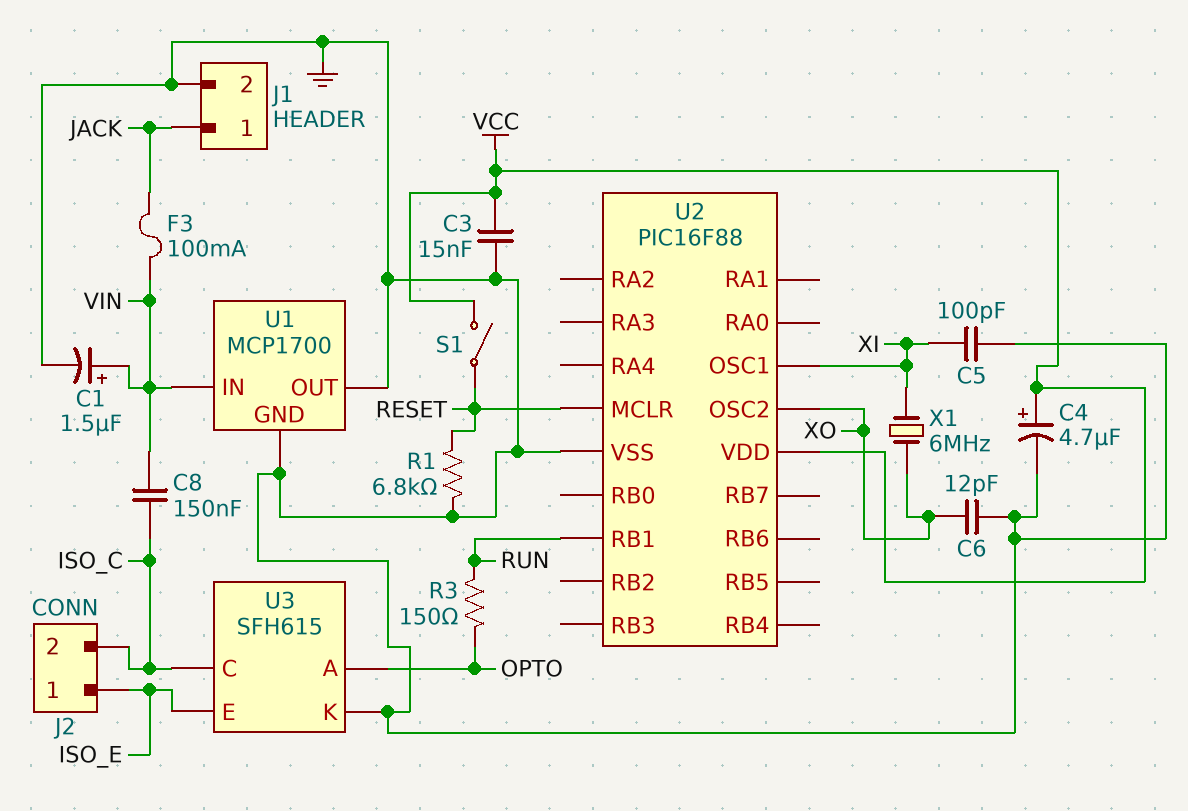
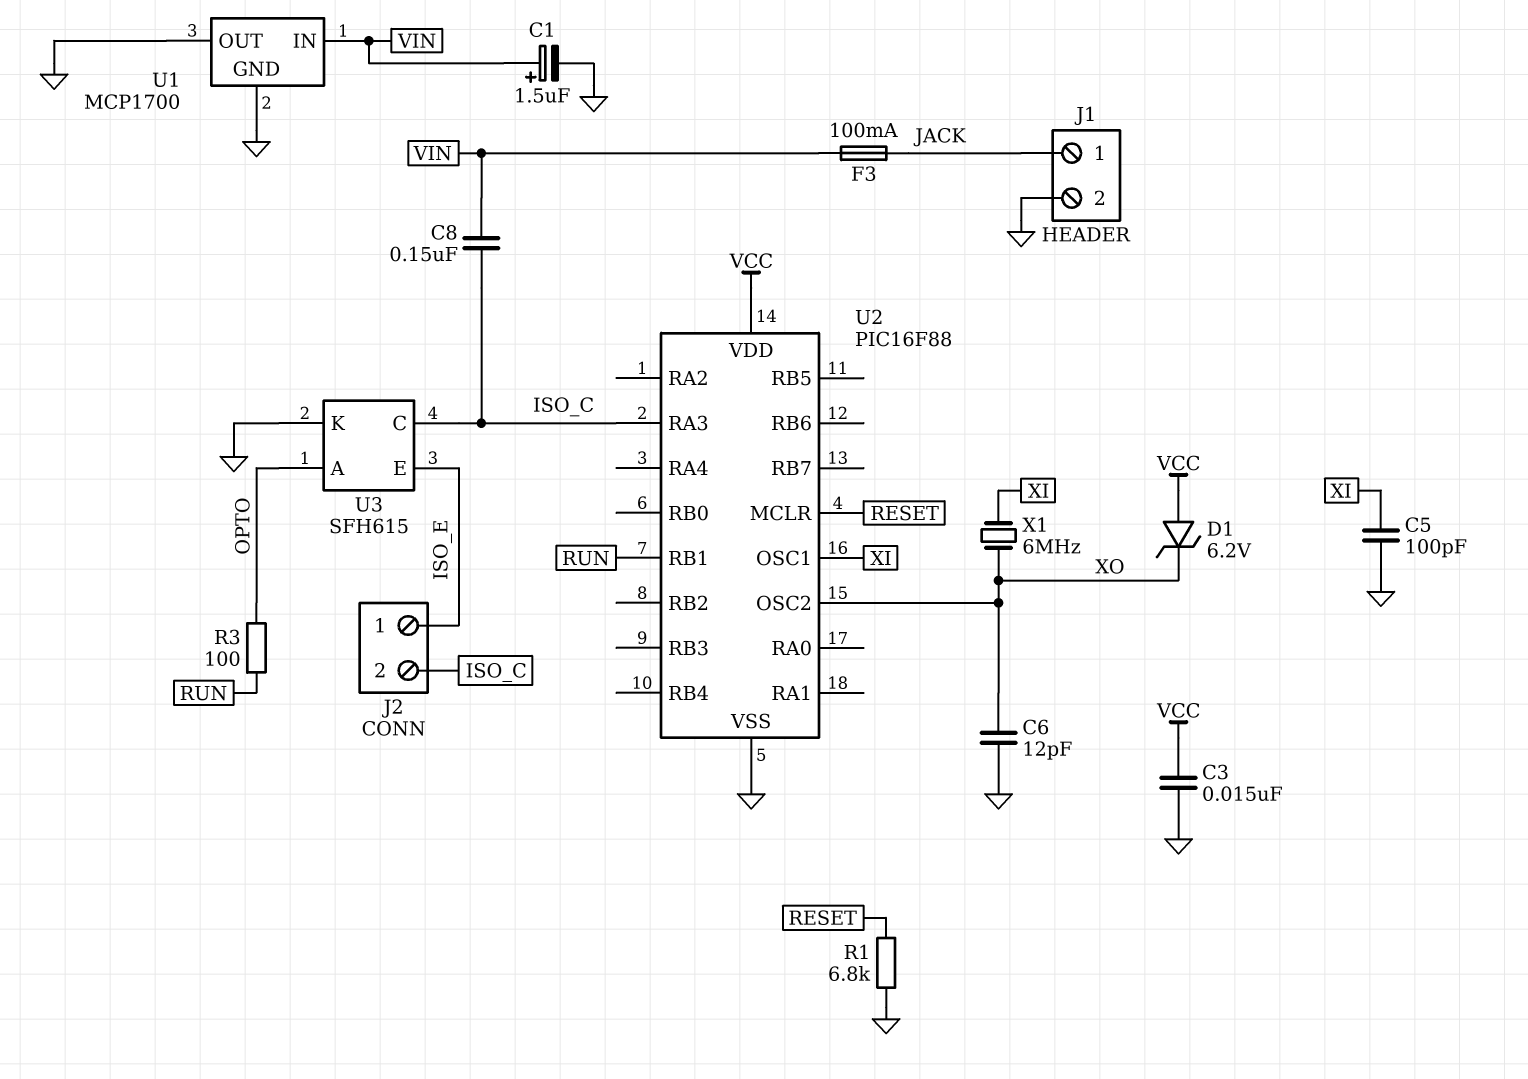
C4: 4.7uF (plus VCC, minus GND) -> none
D1: none -> zener 6.2V (A VCC, K XO)
R3: 150 (OPTO, RUN) -> 100 (OPTO, RUN)
S1: switch (RESET, VCC) -> none
U2 pin RA3: none -> ISO_C

